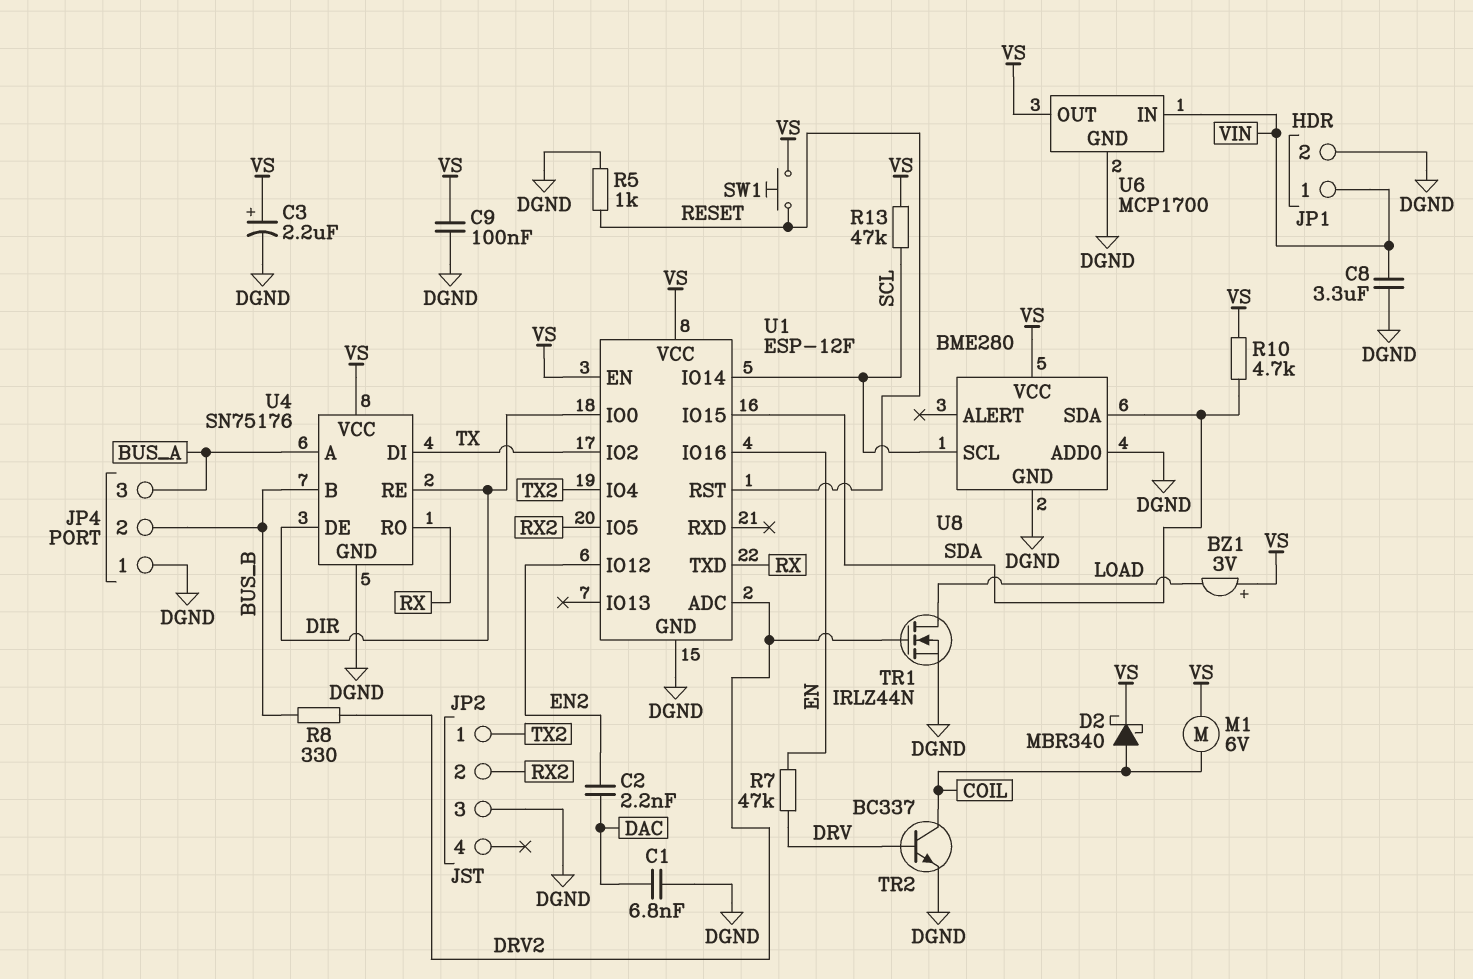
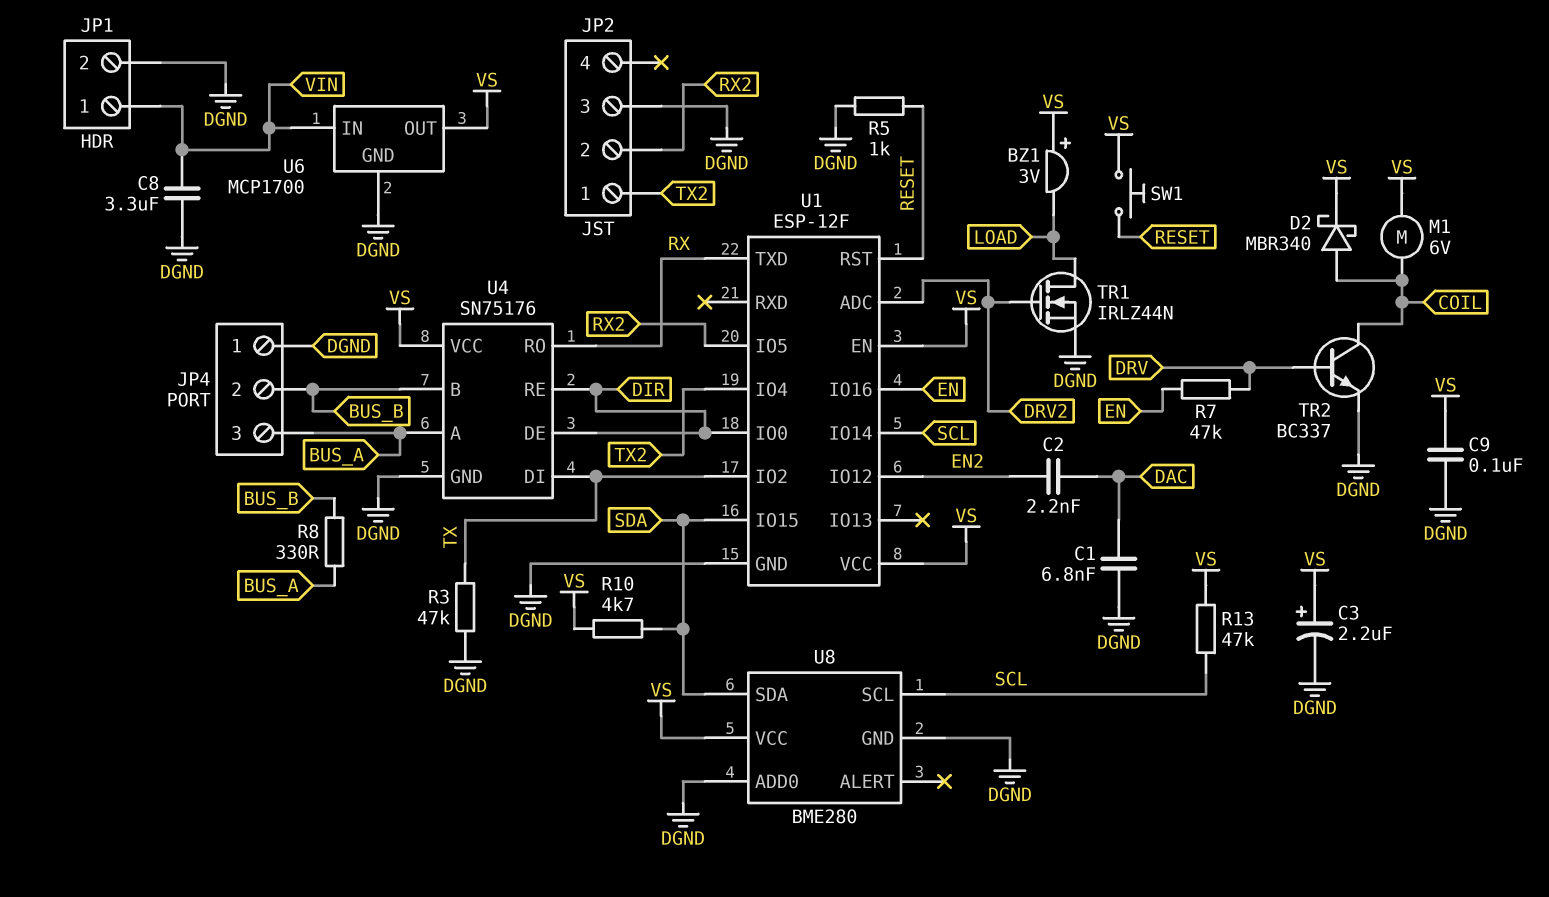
R3: none -> 47k (DGND, TX)
R8: 330 (BUS_B, DRV2) -> 330 (BUS_A, BUS_B)

